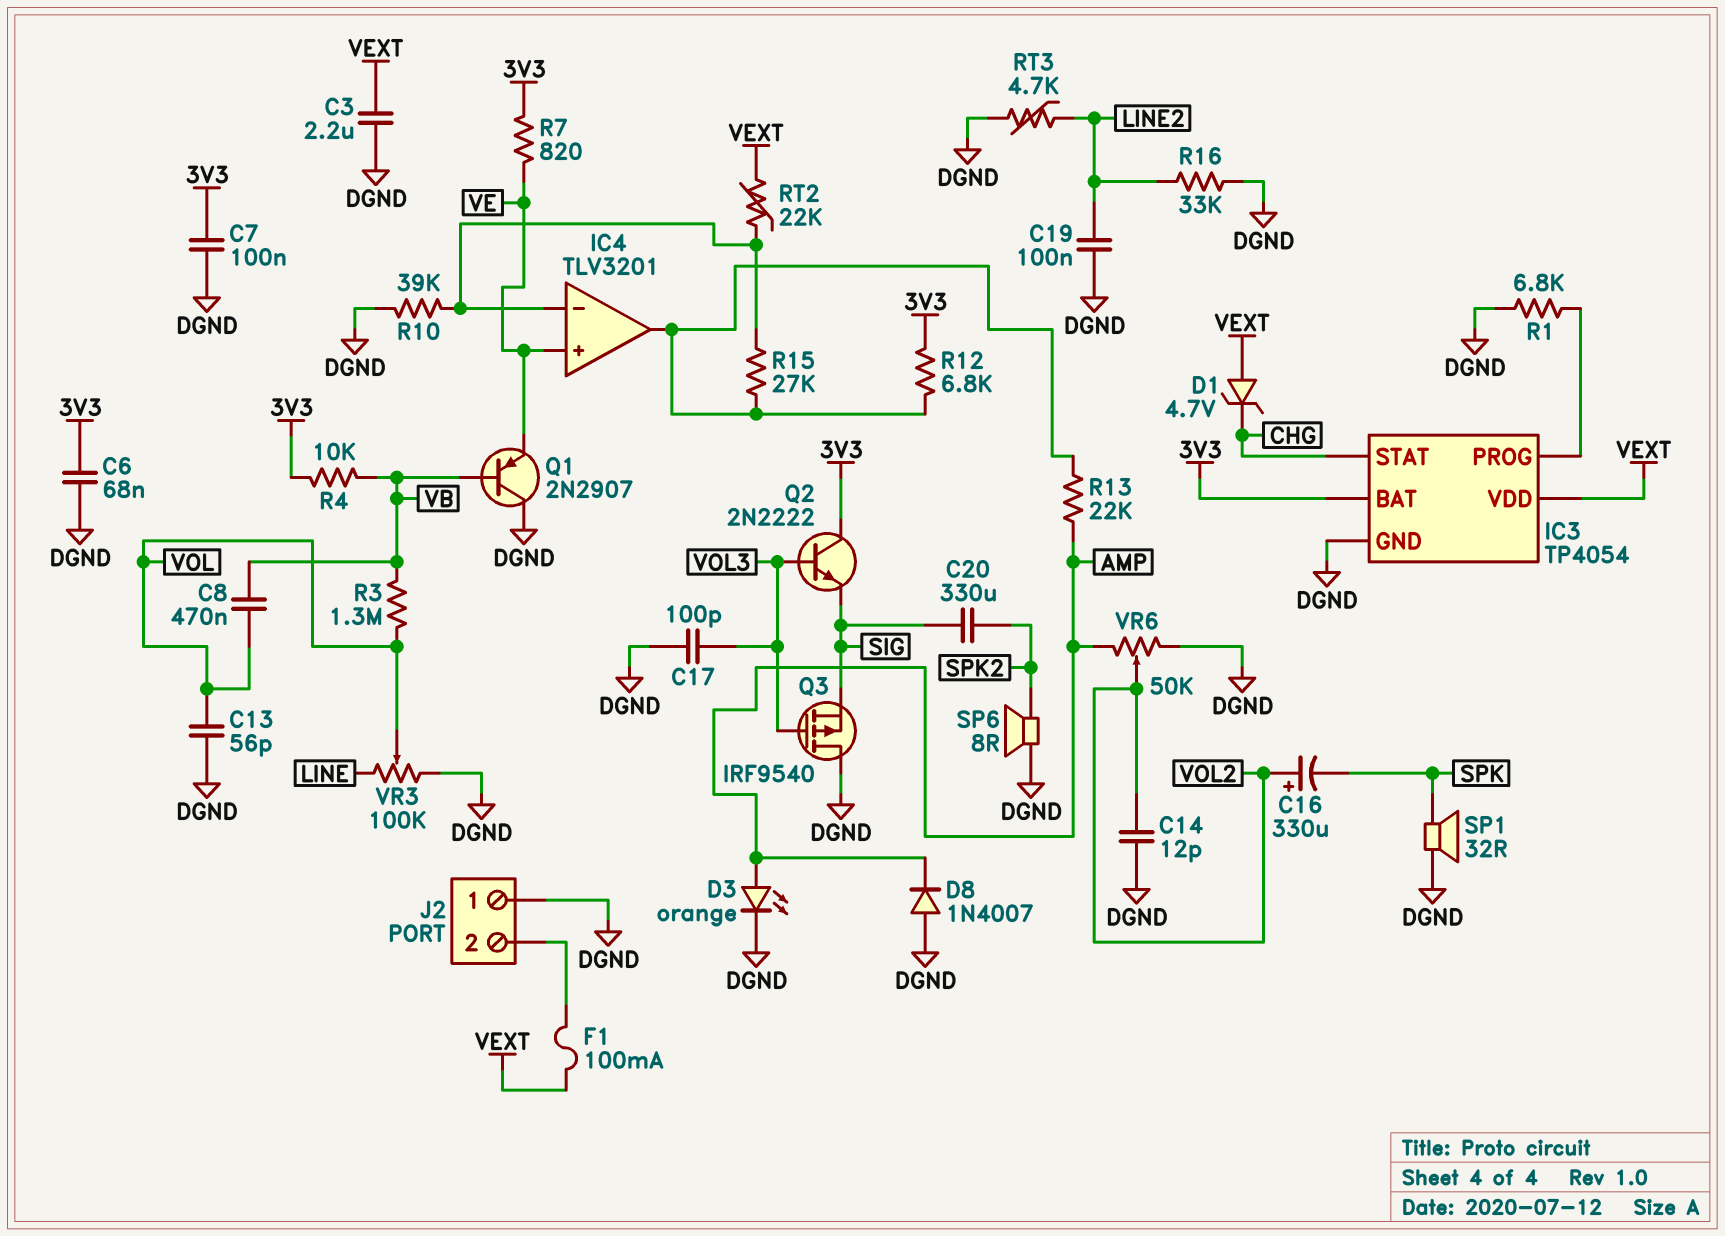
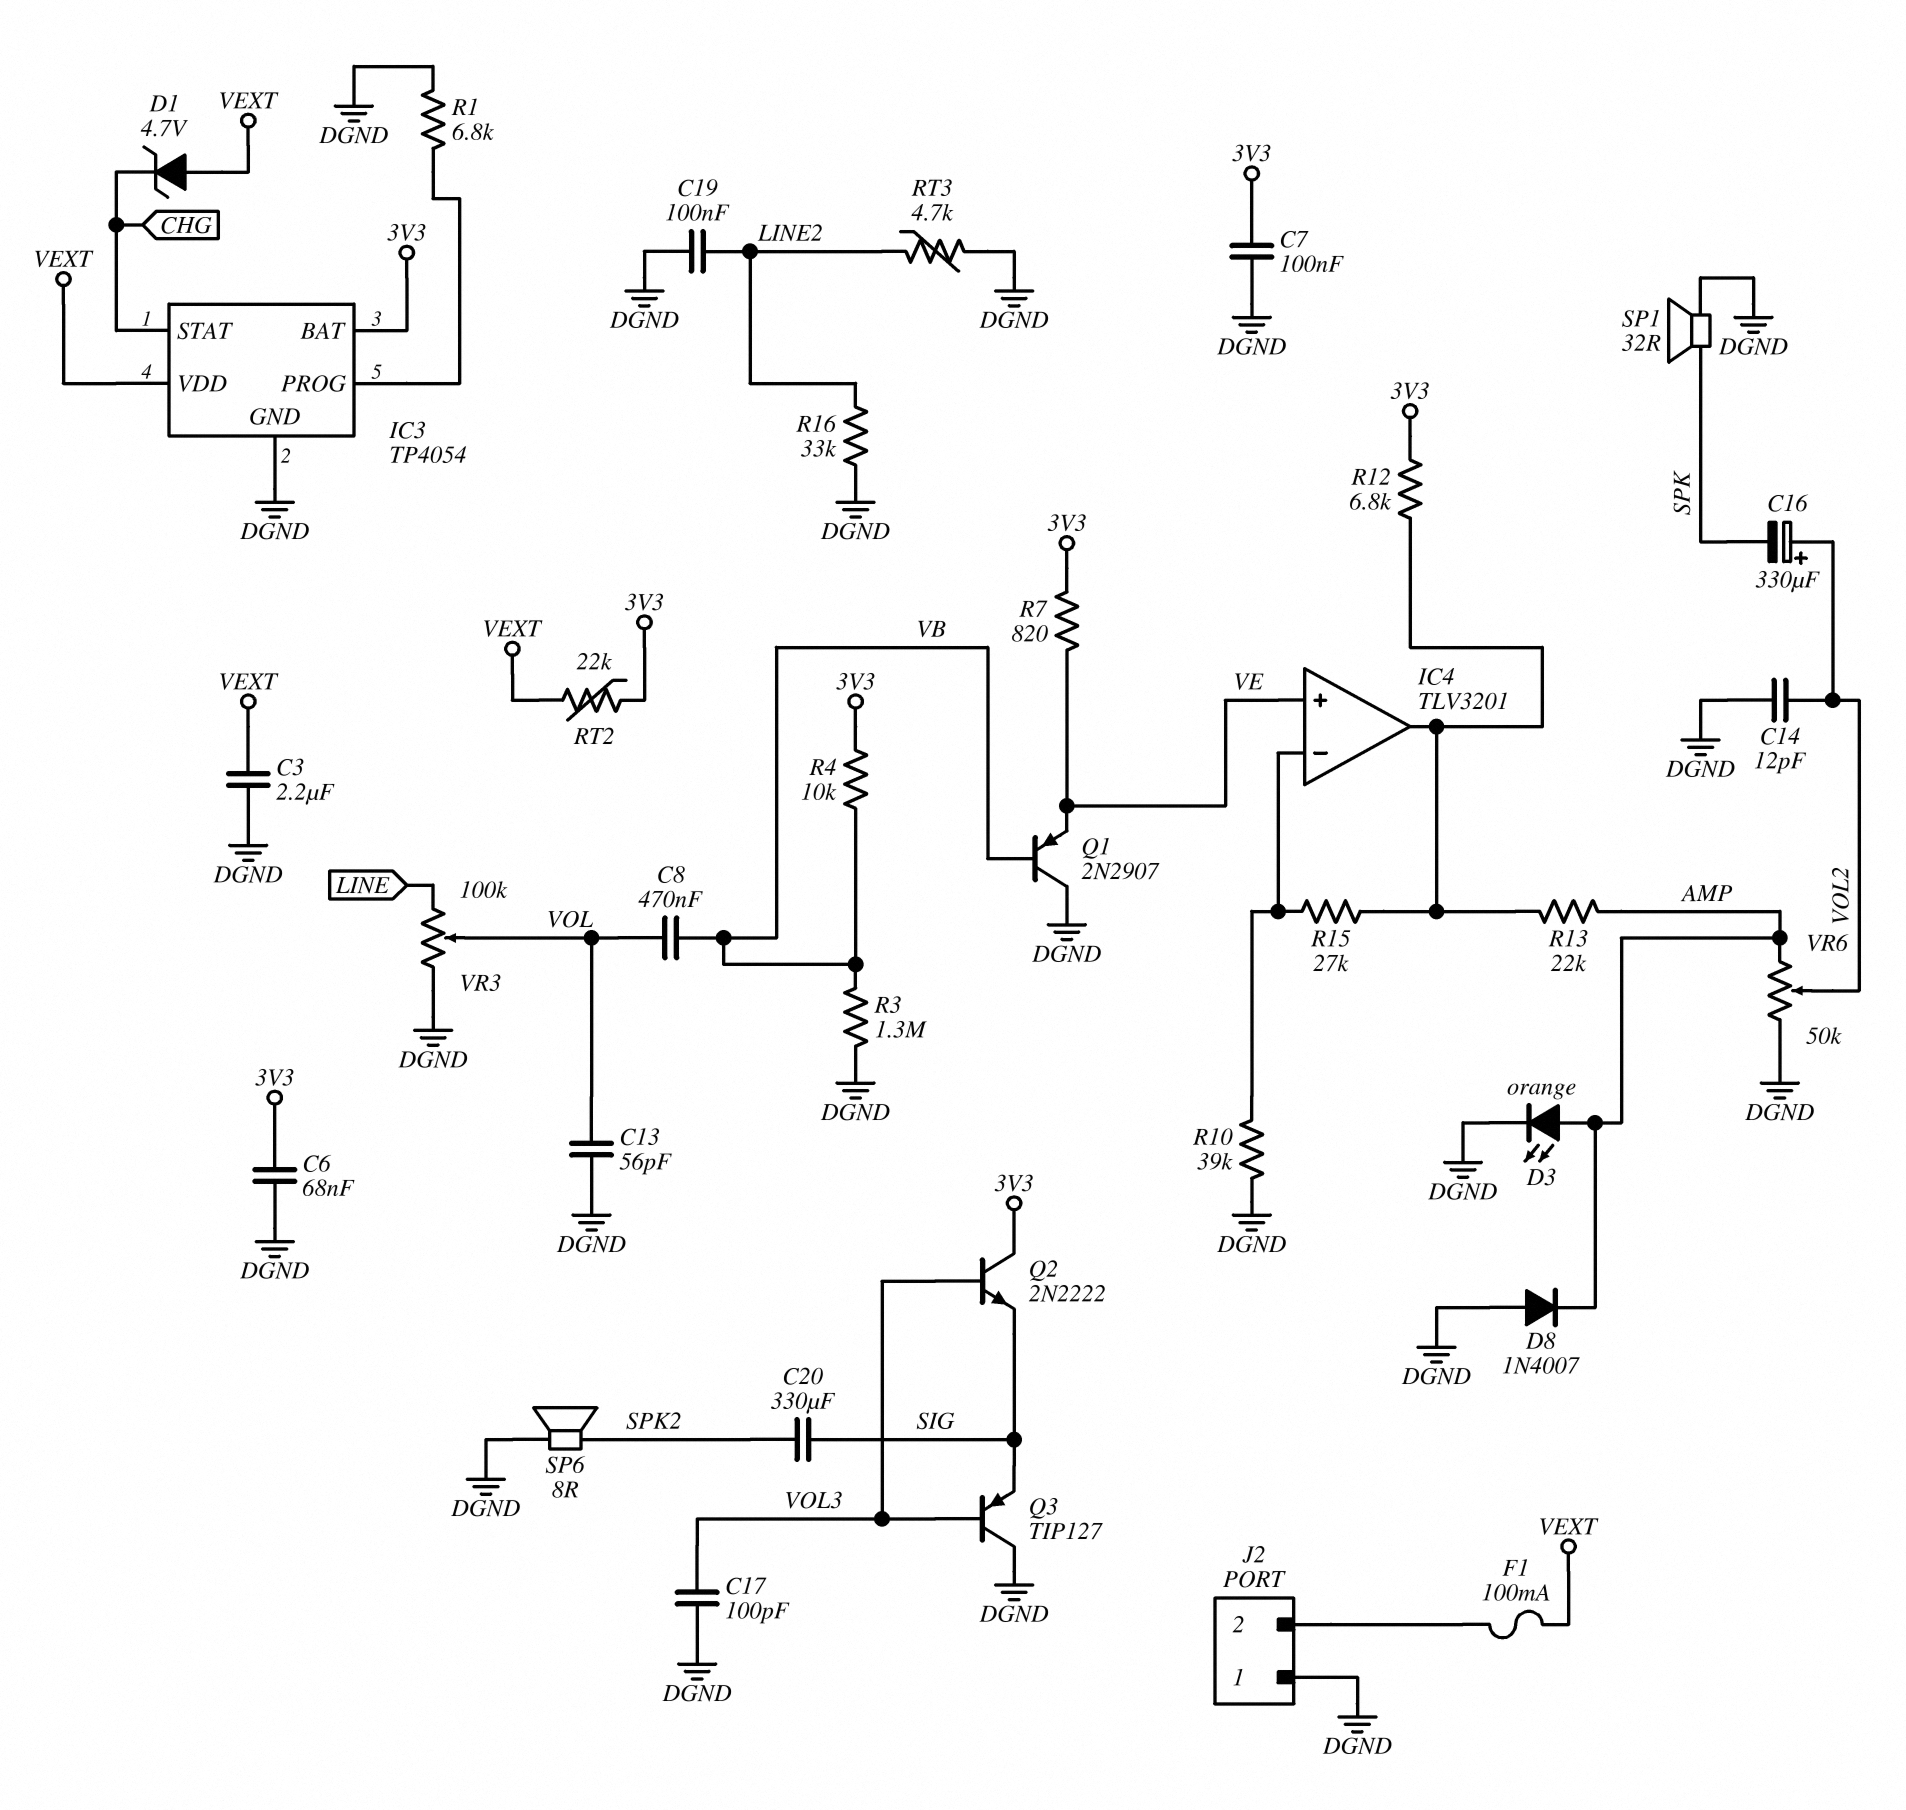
Q3: PMOS IRF9540 (G VOL3, D DGND, S SIG) -> PNP TIP127 (B VOL3, C DGND, E SIG)
R3: 1.3M (VB, VOL) -> 1.3M (DGND, VB)
RT2: 22k (IC4/in-, VEXT) -> 22k (3V3, VEXT)

